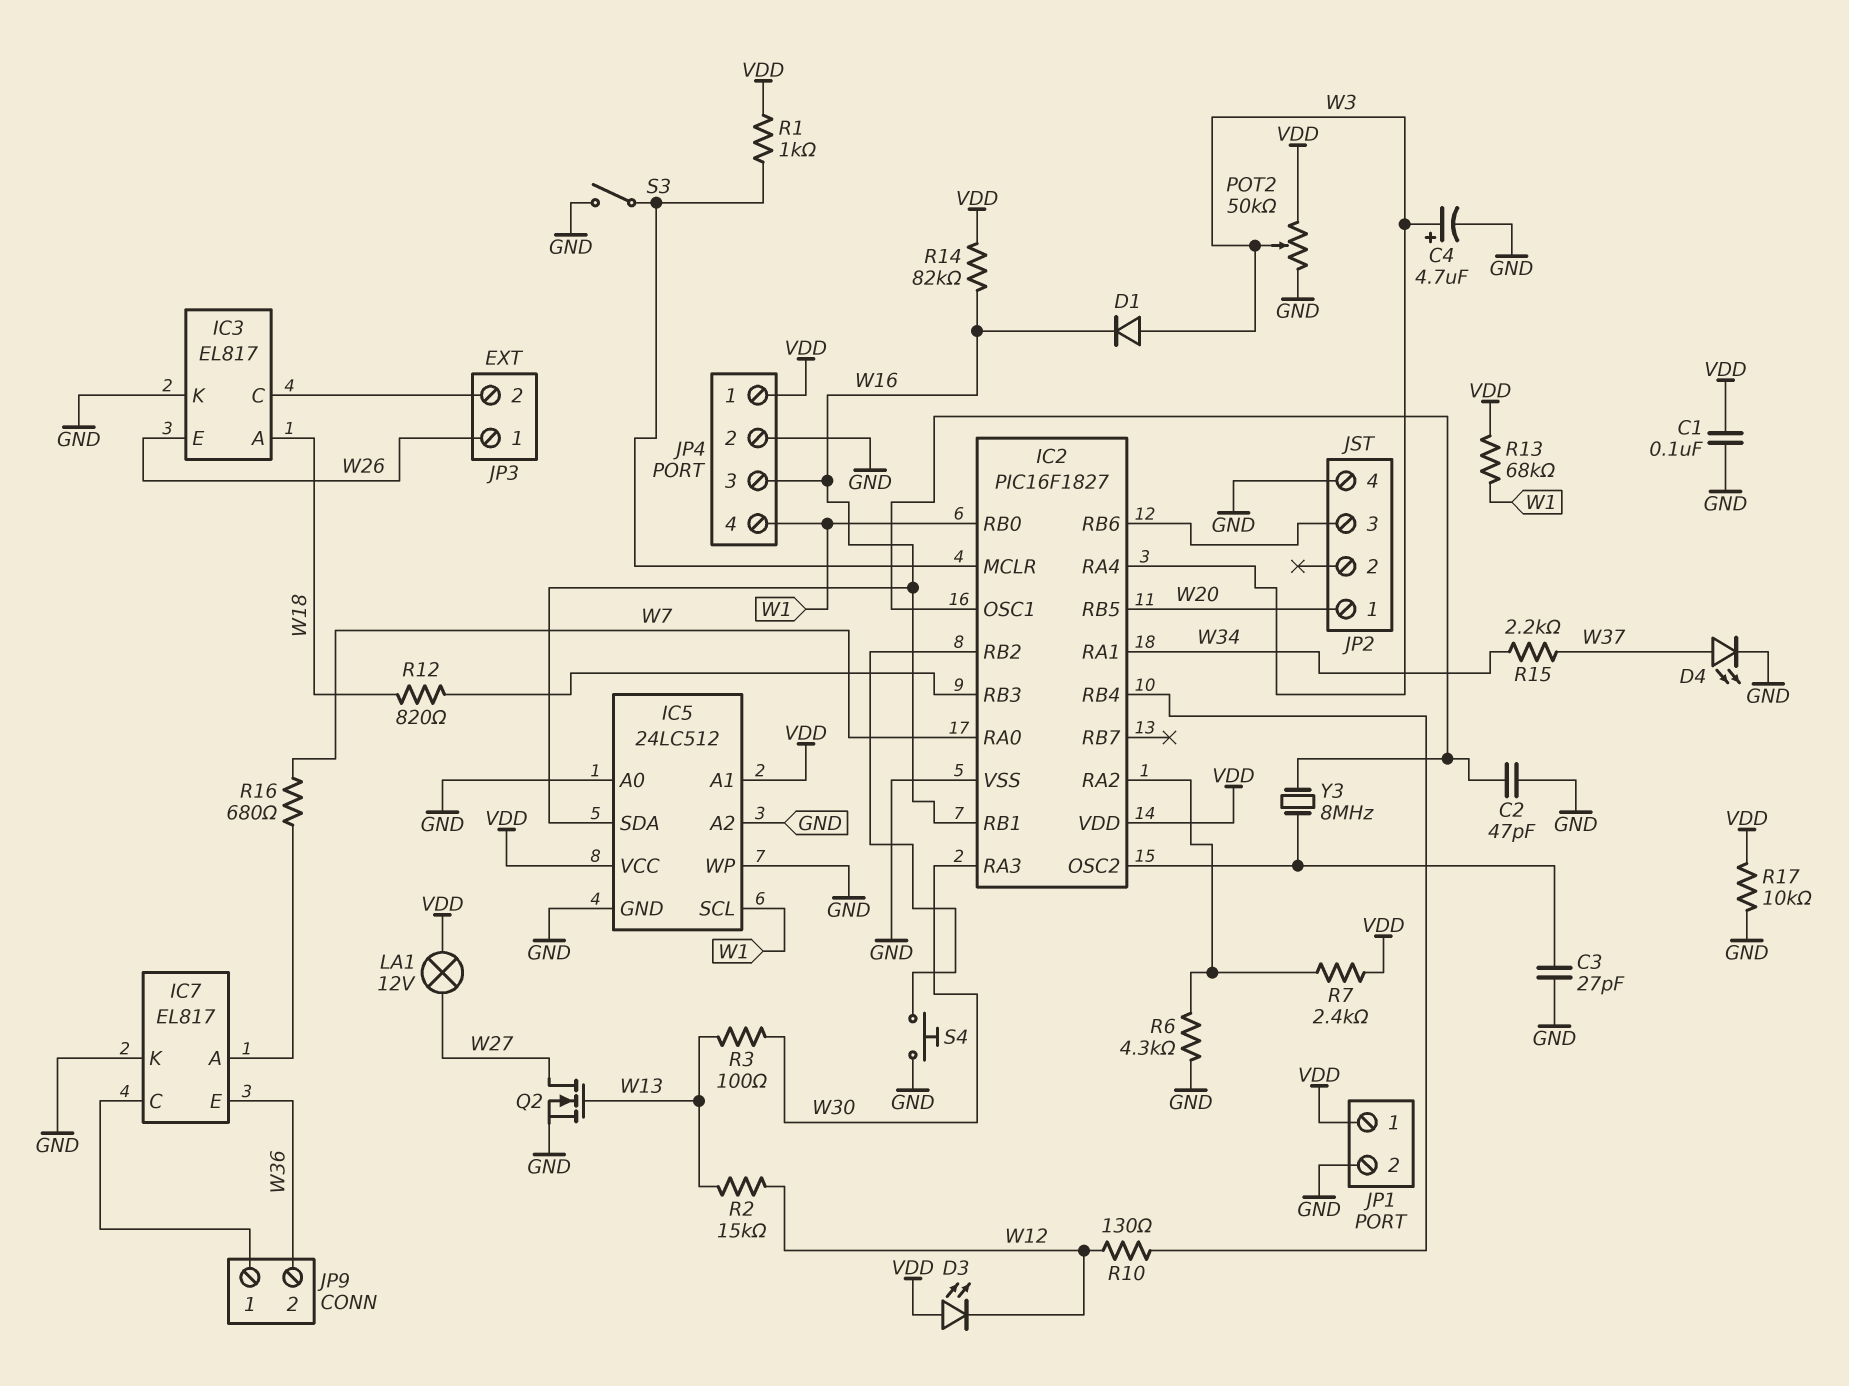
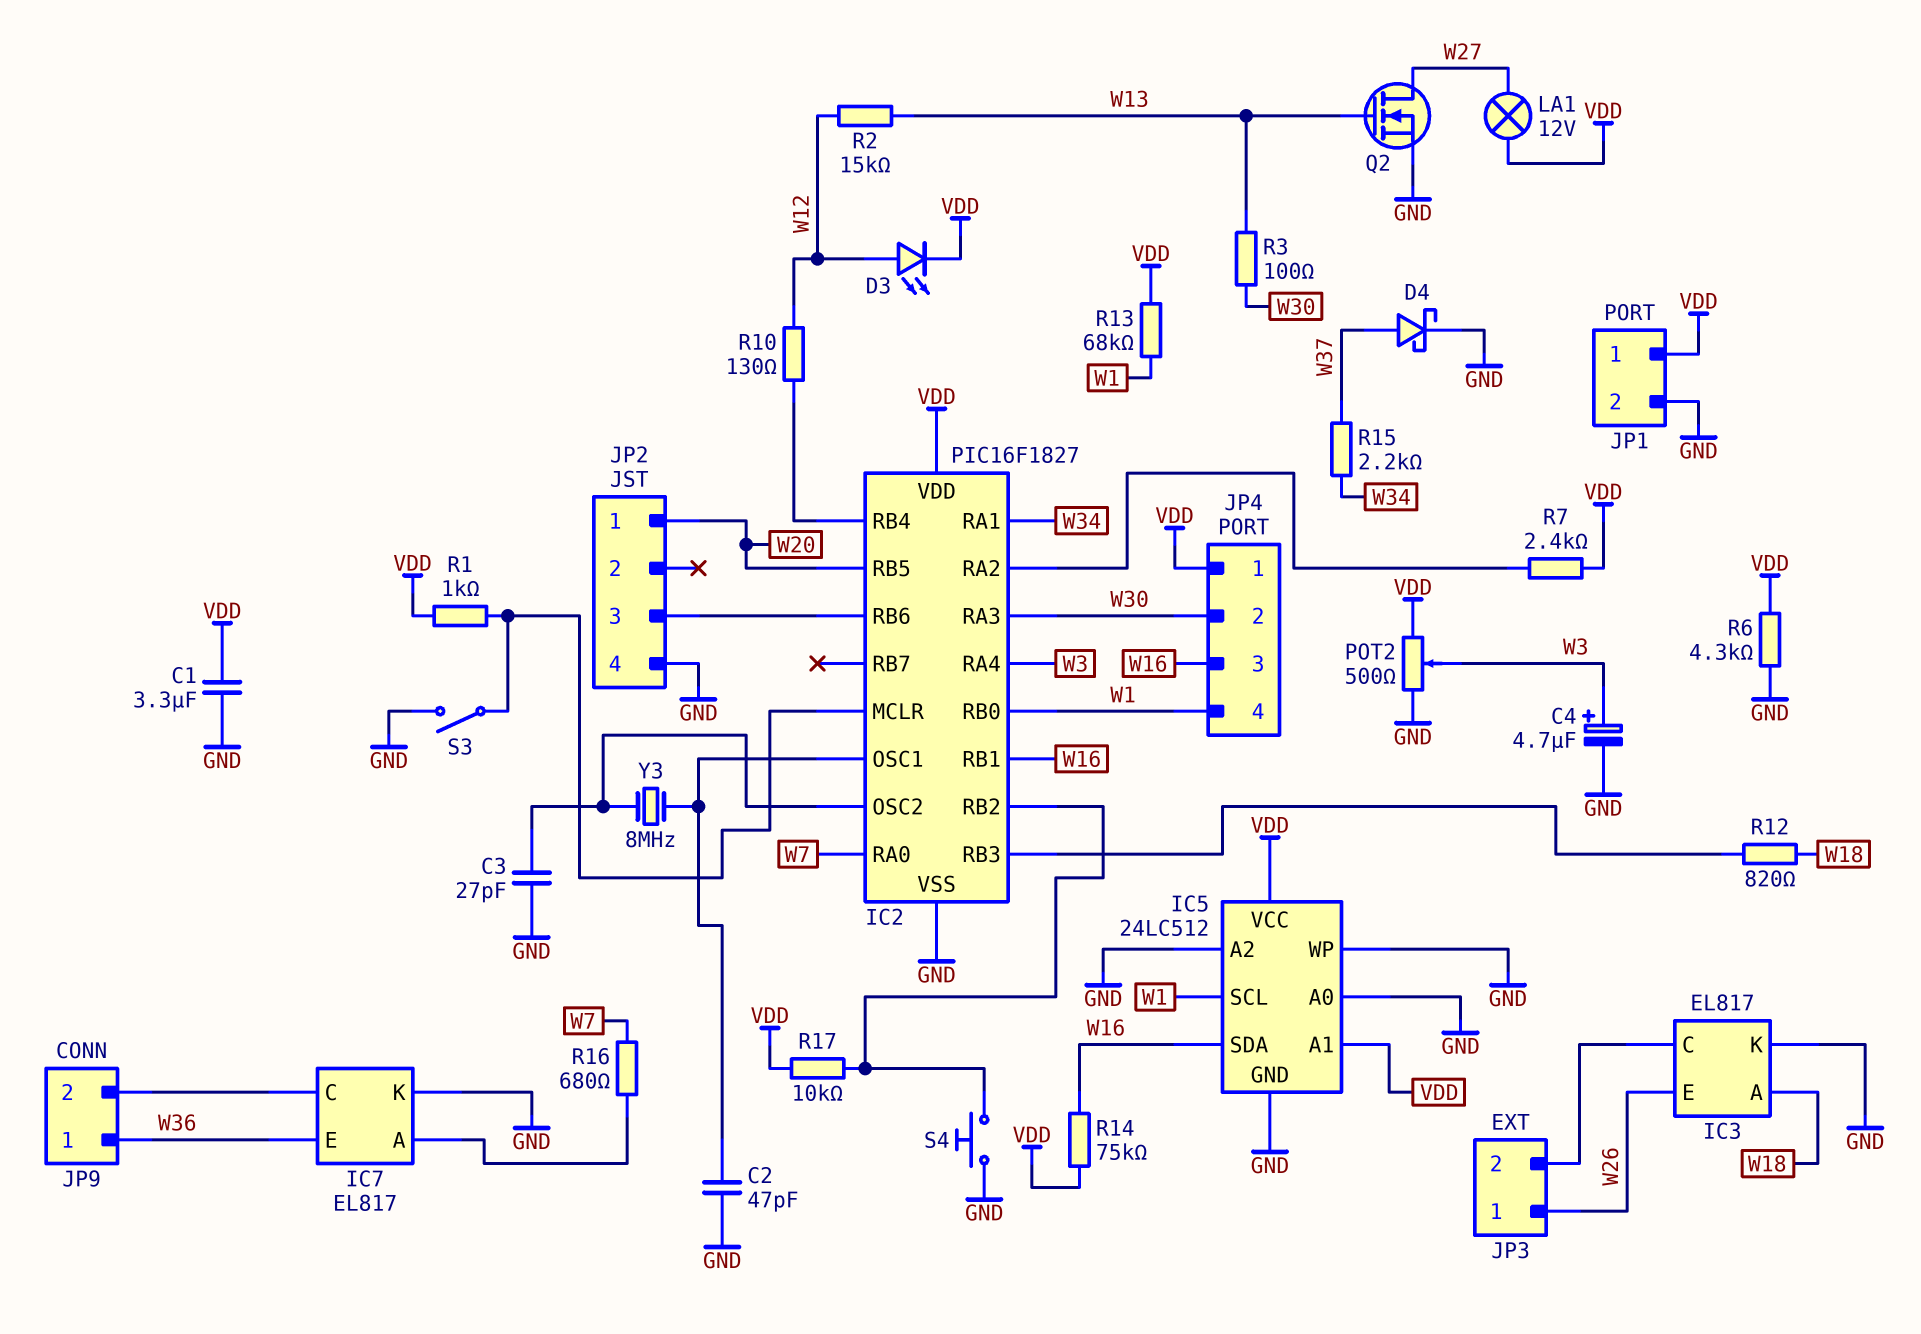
C1: 100nF (GND, VDD) -> 3.3uF (GND, VDD)
D1: diode (A W3, K W16) -> none
D3: LED (A VDD, K W12) -> LED (A W12, K VDD)
D4: LED (A W37, K GND) -> schottky (A W37, K GND)
JP4 pin 2: GND -> W30
JP9 pin 1: IC7/C -> W36
JP9 pin 2: W36 -> IC7/C
POT2: 50k (GND, VDD, wiper W3) -> 500 (GND, VDD, wiper W3)
R6: 4.3k (GND, IC2/RA2) -> 4.3k (GND, VDD)
R14: 82k (VDD, W16) -> 75k (VDD, W16)
R17: 10k (GND, VDD) -> 10k (IC2/RB2, VDD)

